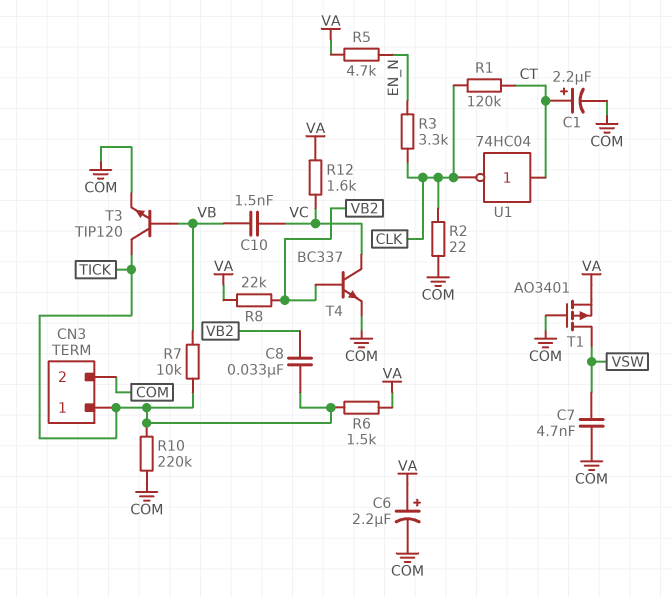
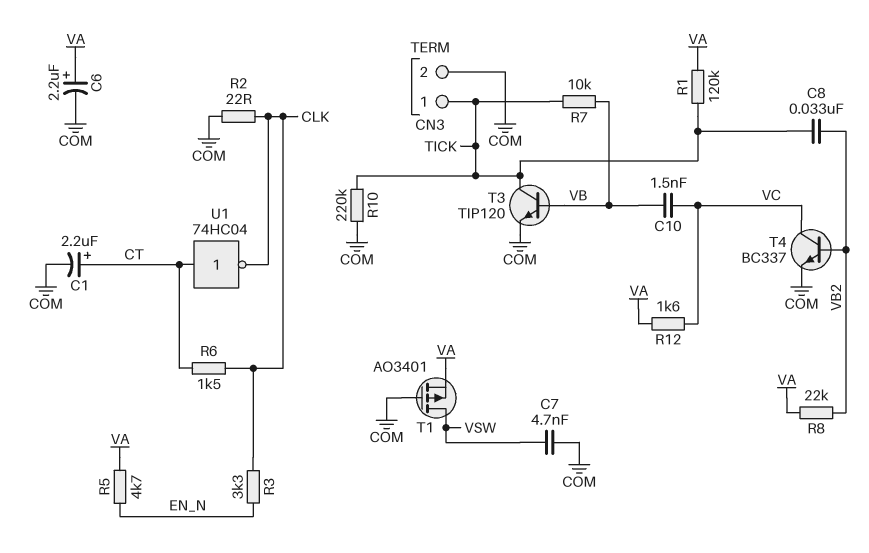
R1: 120k (CLK, CT) -> 120k (TICK, VA)
R6: 1.5k (TICK, VA) -> 1.5k (CLK, CT)

